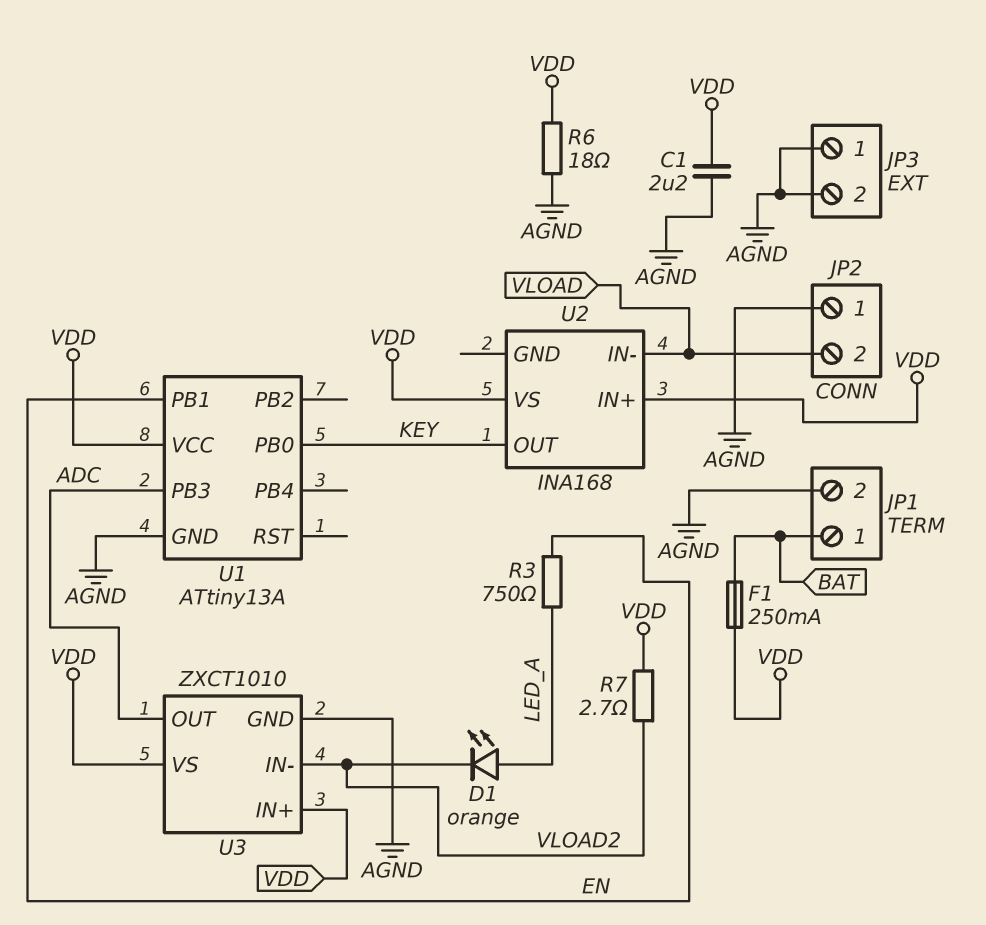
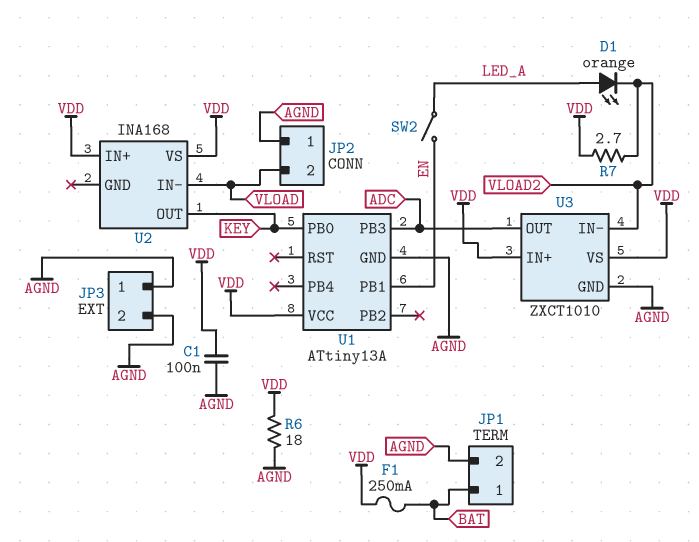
C1: 2.2uF (AGND, VDD) -> 100nF (AGND, VDD)
R3: 750 (EN, LED_A) -> none
SW2: none -> switch (EN, LED_A)

